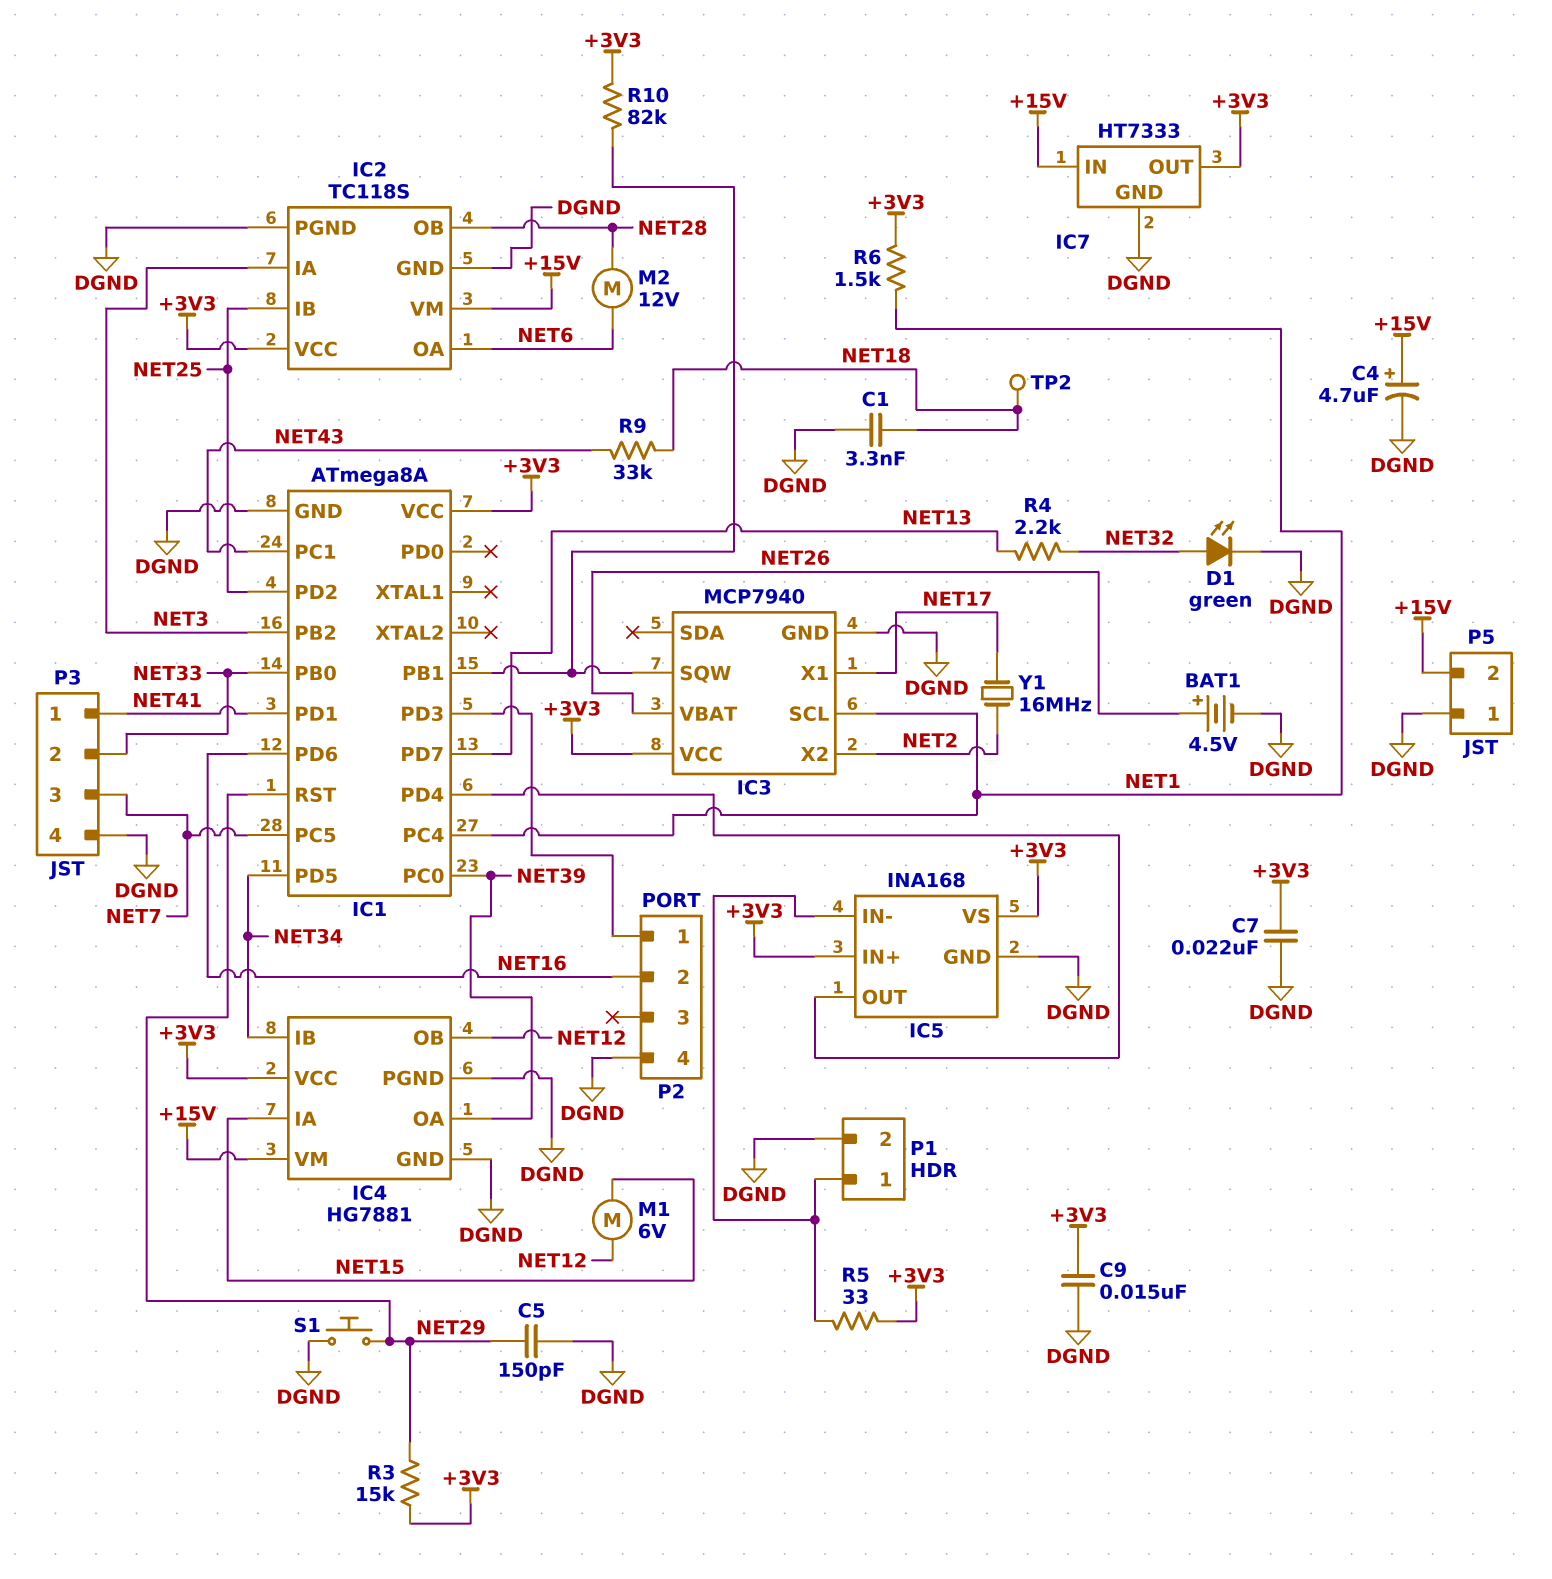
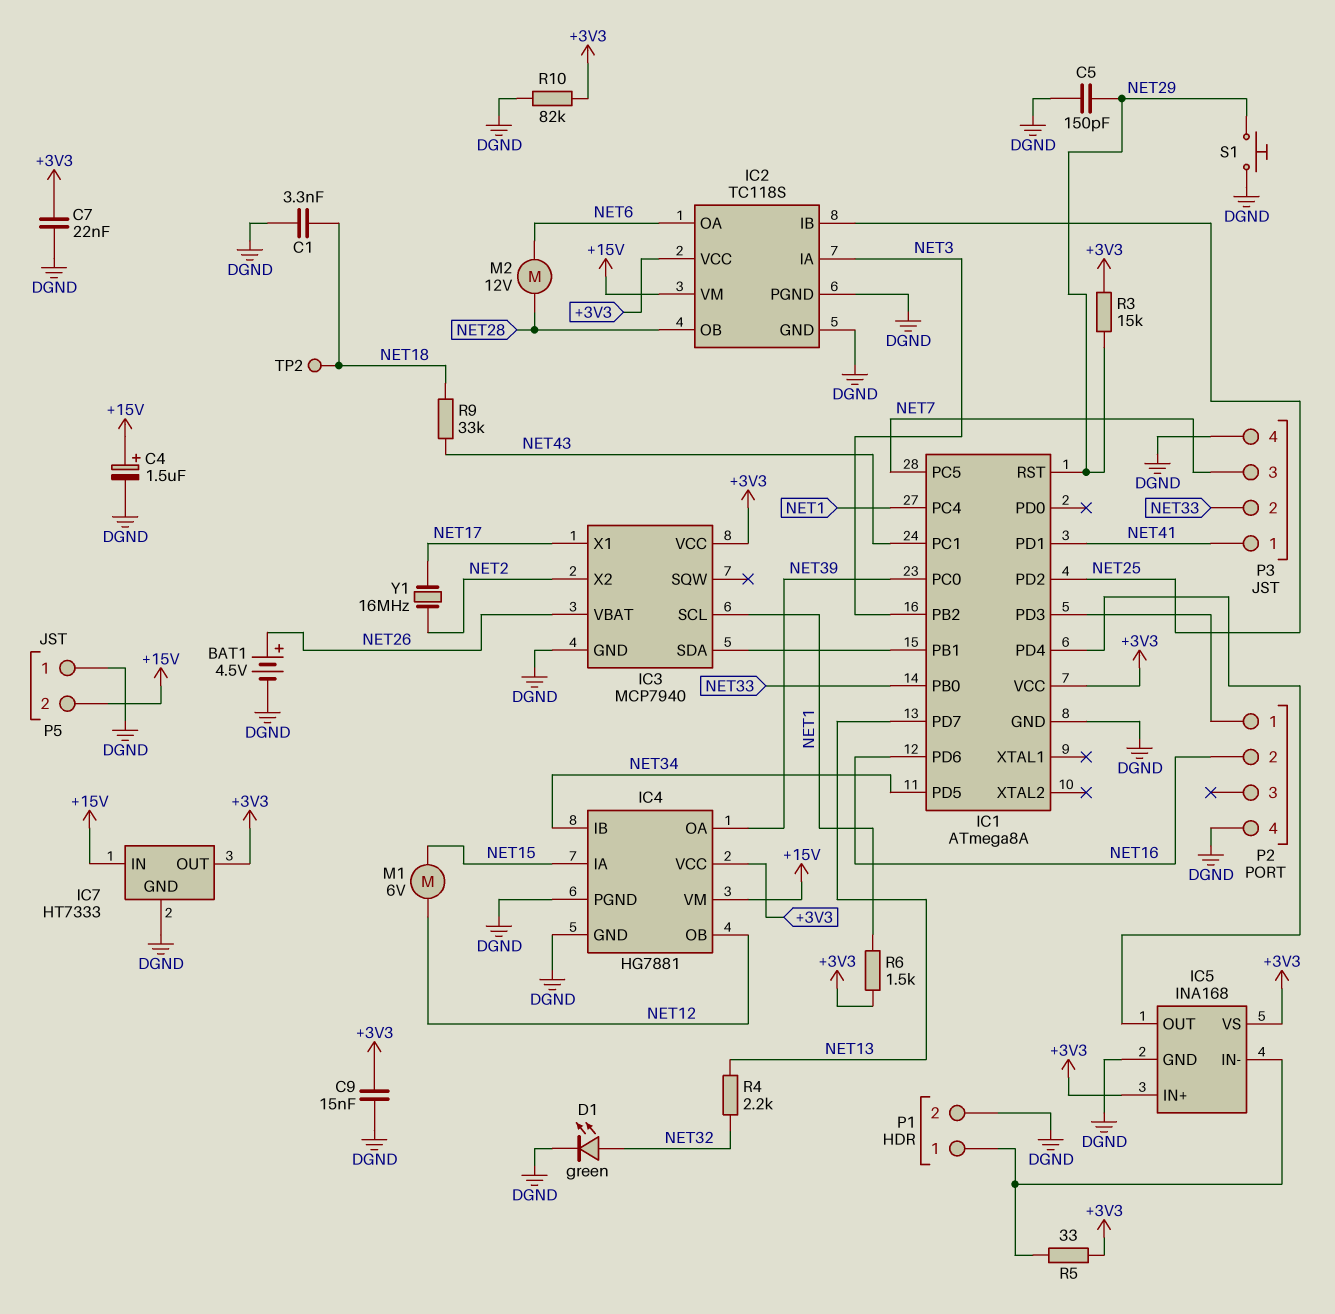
C4: 4.7uF (plus +15V, minus DGND) -> 1.5uF (plus +15V, minus DGND)
IC3 pin SDA: none -> IC1/PB1
IC3 pin SQW: IC1/PB1 -> none
R10: 82k (+3V3, IC1/PB1) -> 82k (+3V3, DGND)

